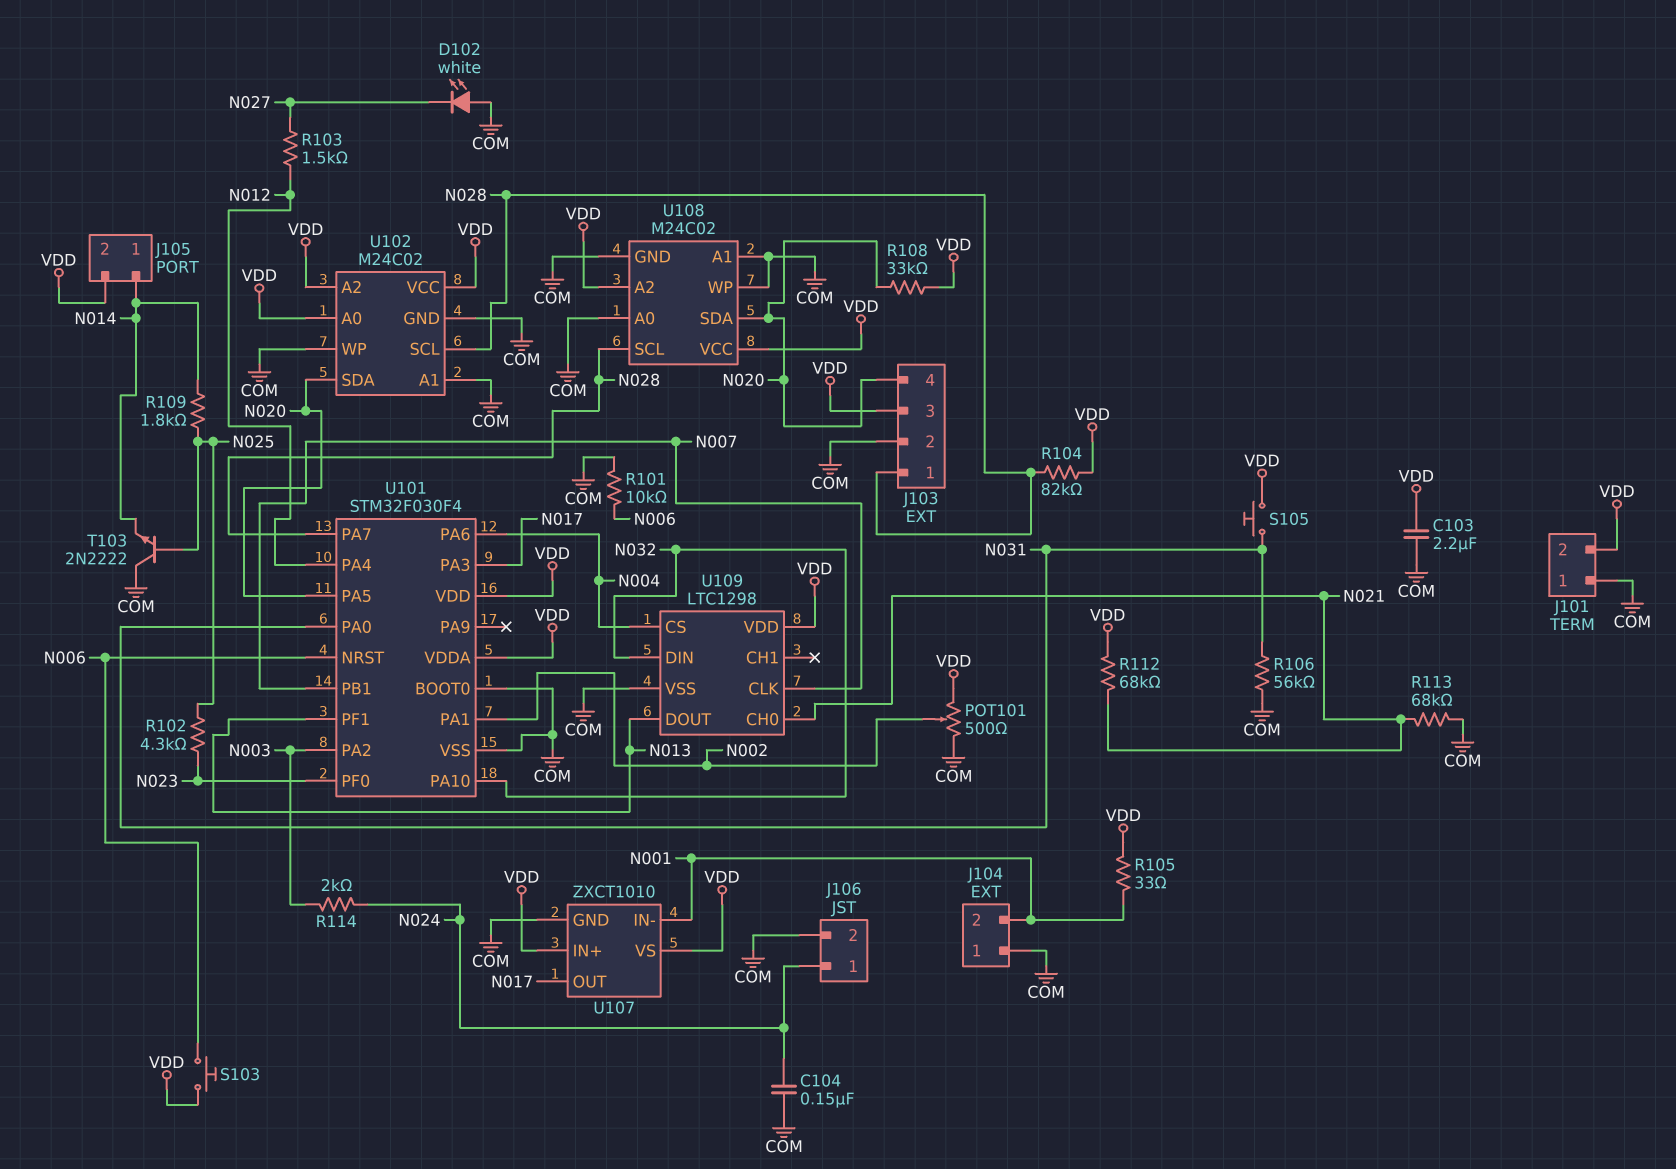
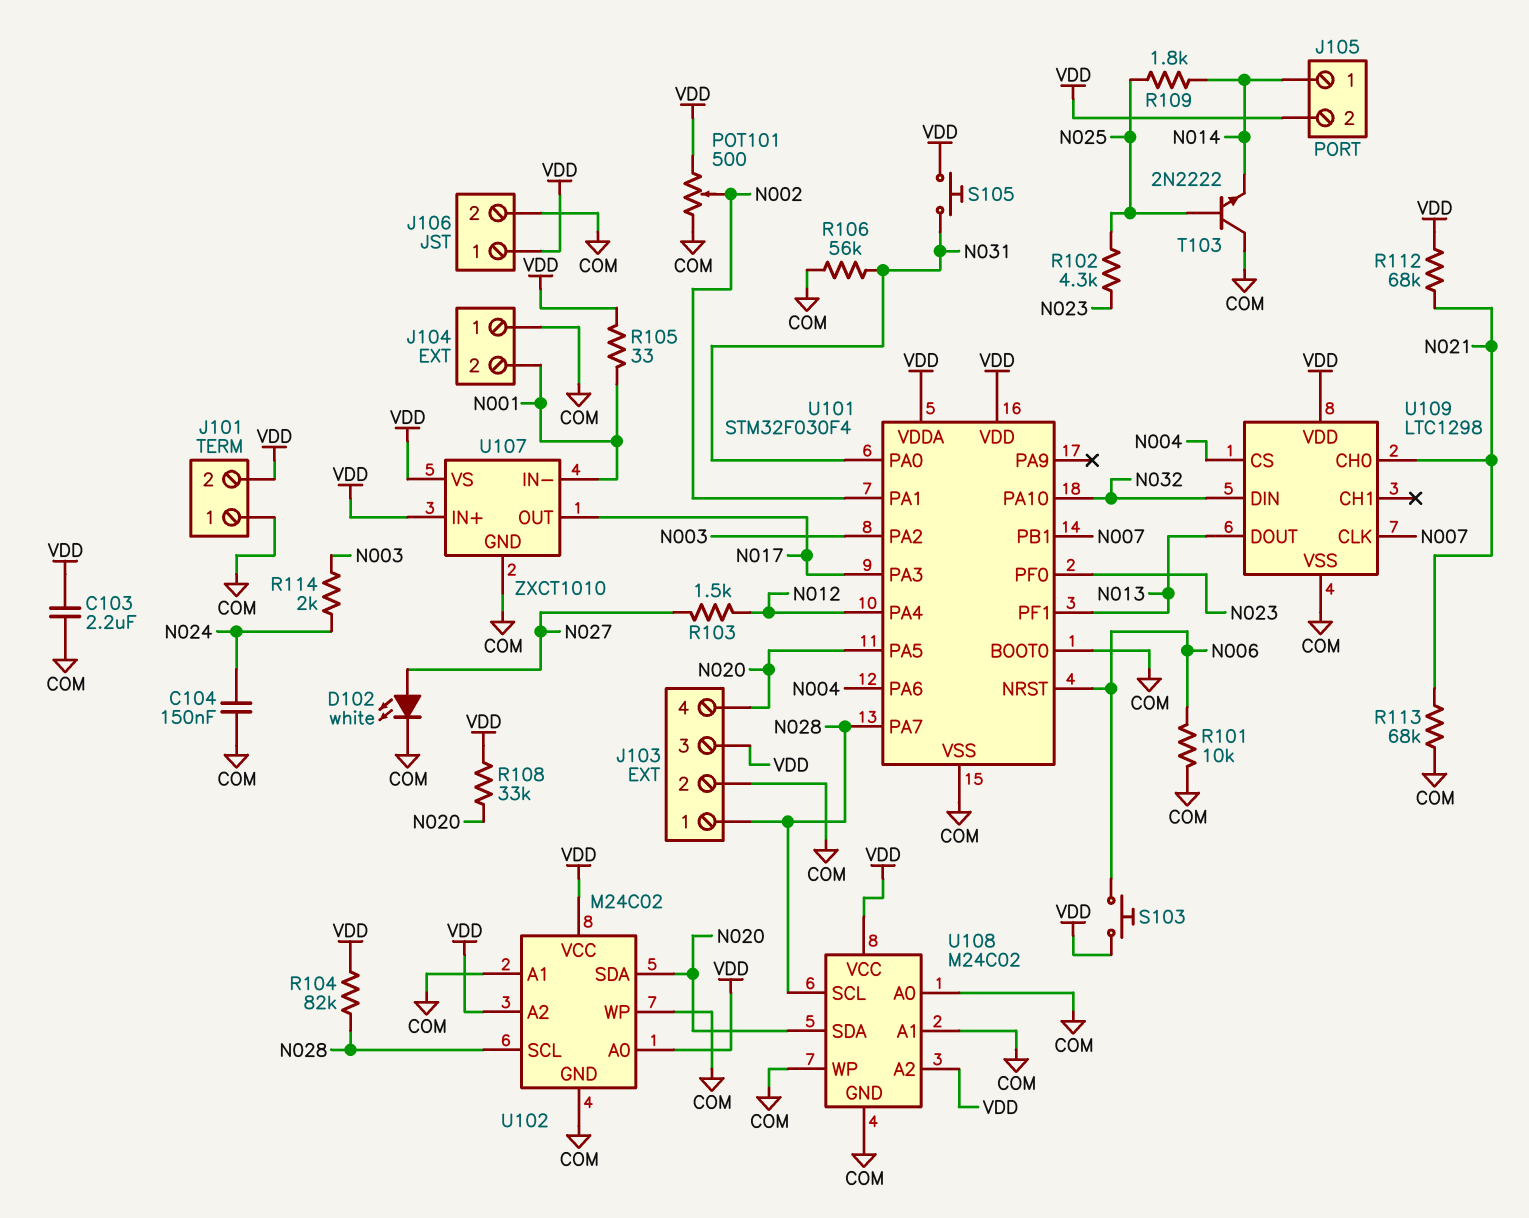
D102: LED white (A COM, K N027) -> LED white (A N027, K COM)
J106 pin 1: N024 -> VDD

